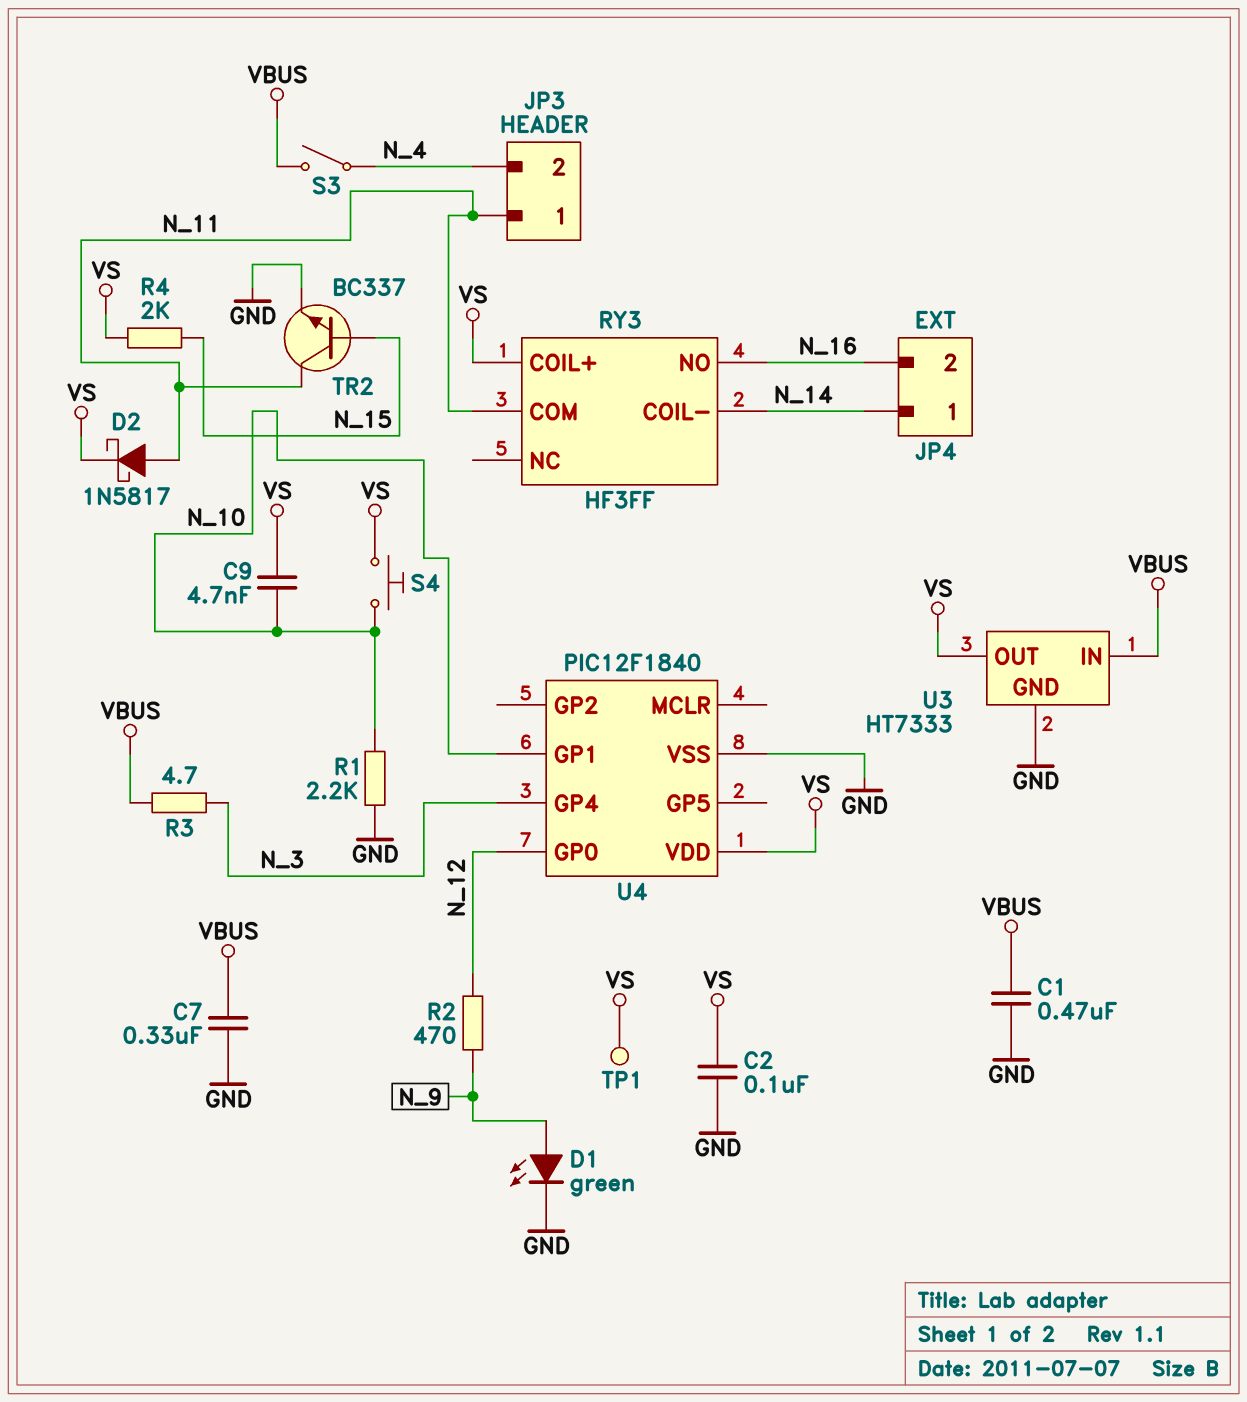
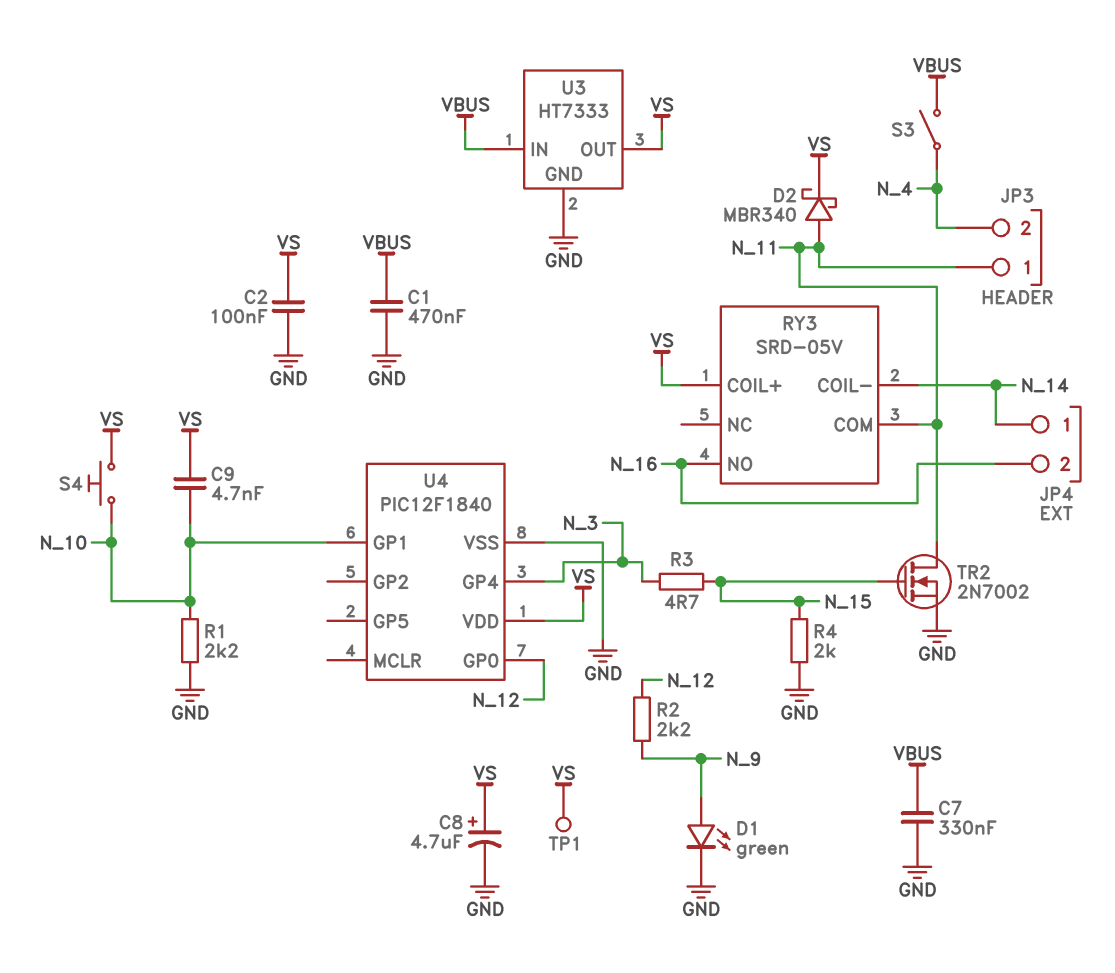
C8: none -> 4.7uF (plus VS, minus GND)
D2: schottky 1N5817 (A N_11, K VS) -> schottky MBR340 (A N_11, K VS)
R2: 470 (N_9, N_12) -> 2.2k (N_9, N_12)
R3: 4.7 (N_3, VBUS) -> 4.7 (N_3, N_15)
R4: 2k (N_15, VS) -> 2k (GND, N_15)
RY3: HF3FF -> SRD-05V
TR2: NPN BC337 (B N_15, C N_11, E GND) -> NMOS 2N7002 (G N_15, D N_11, S GND)

